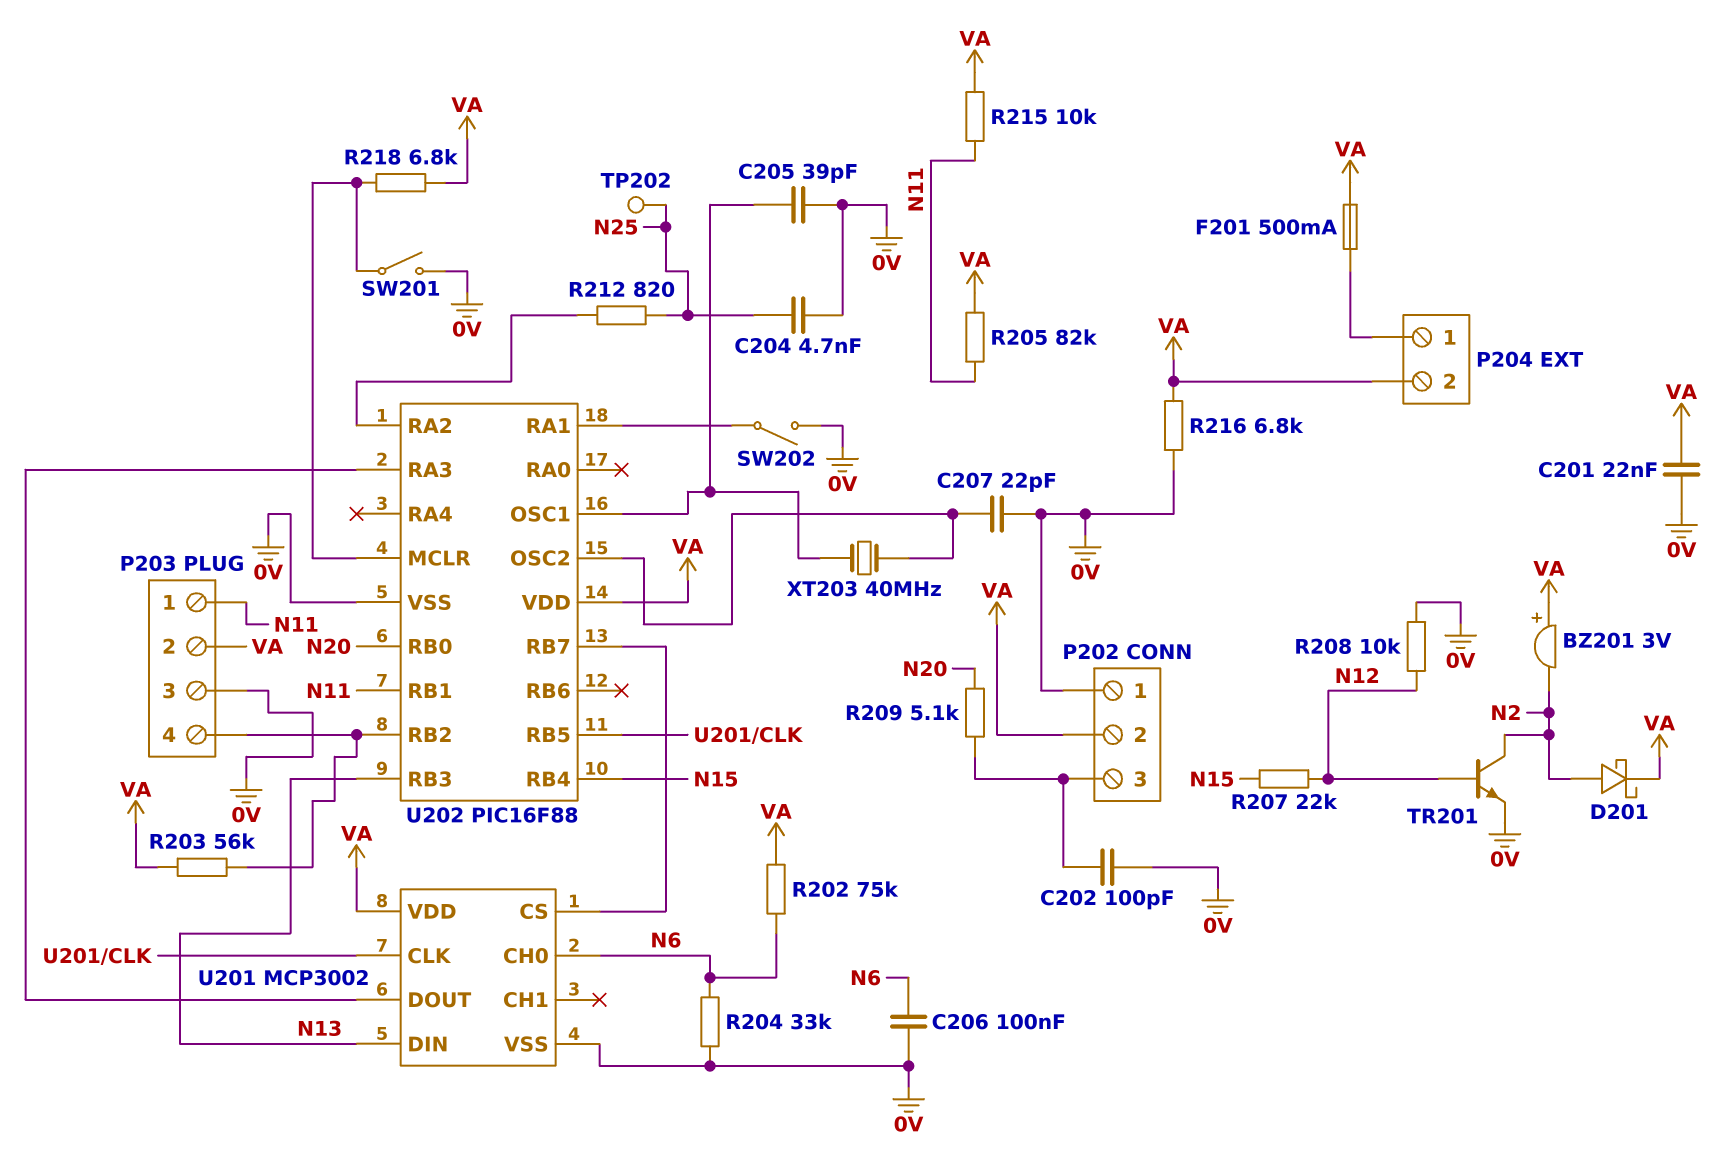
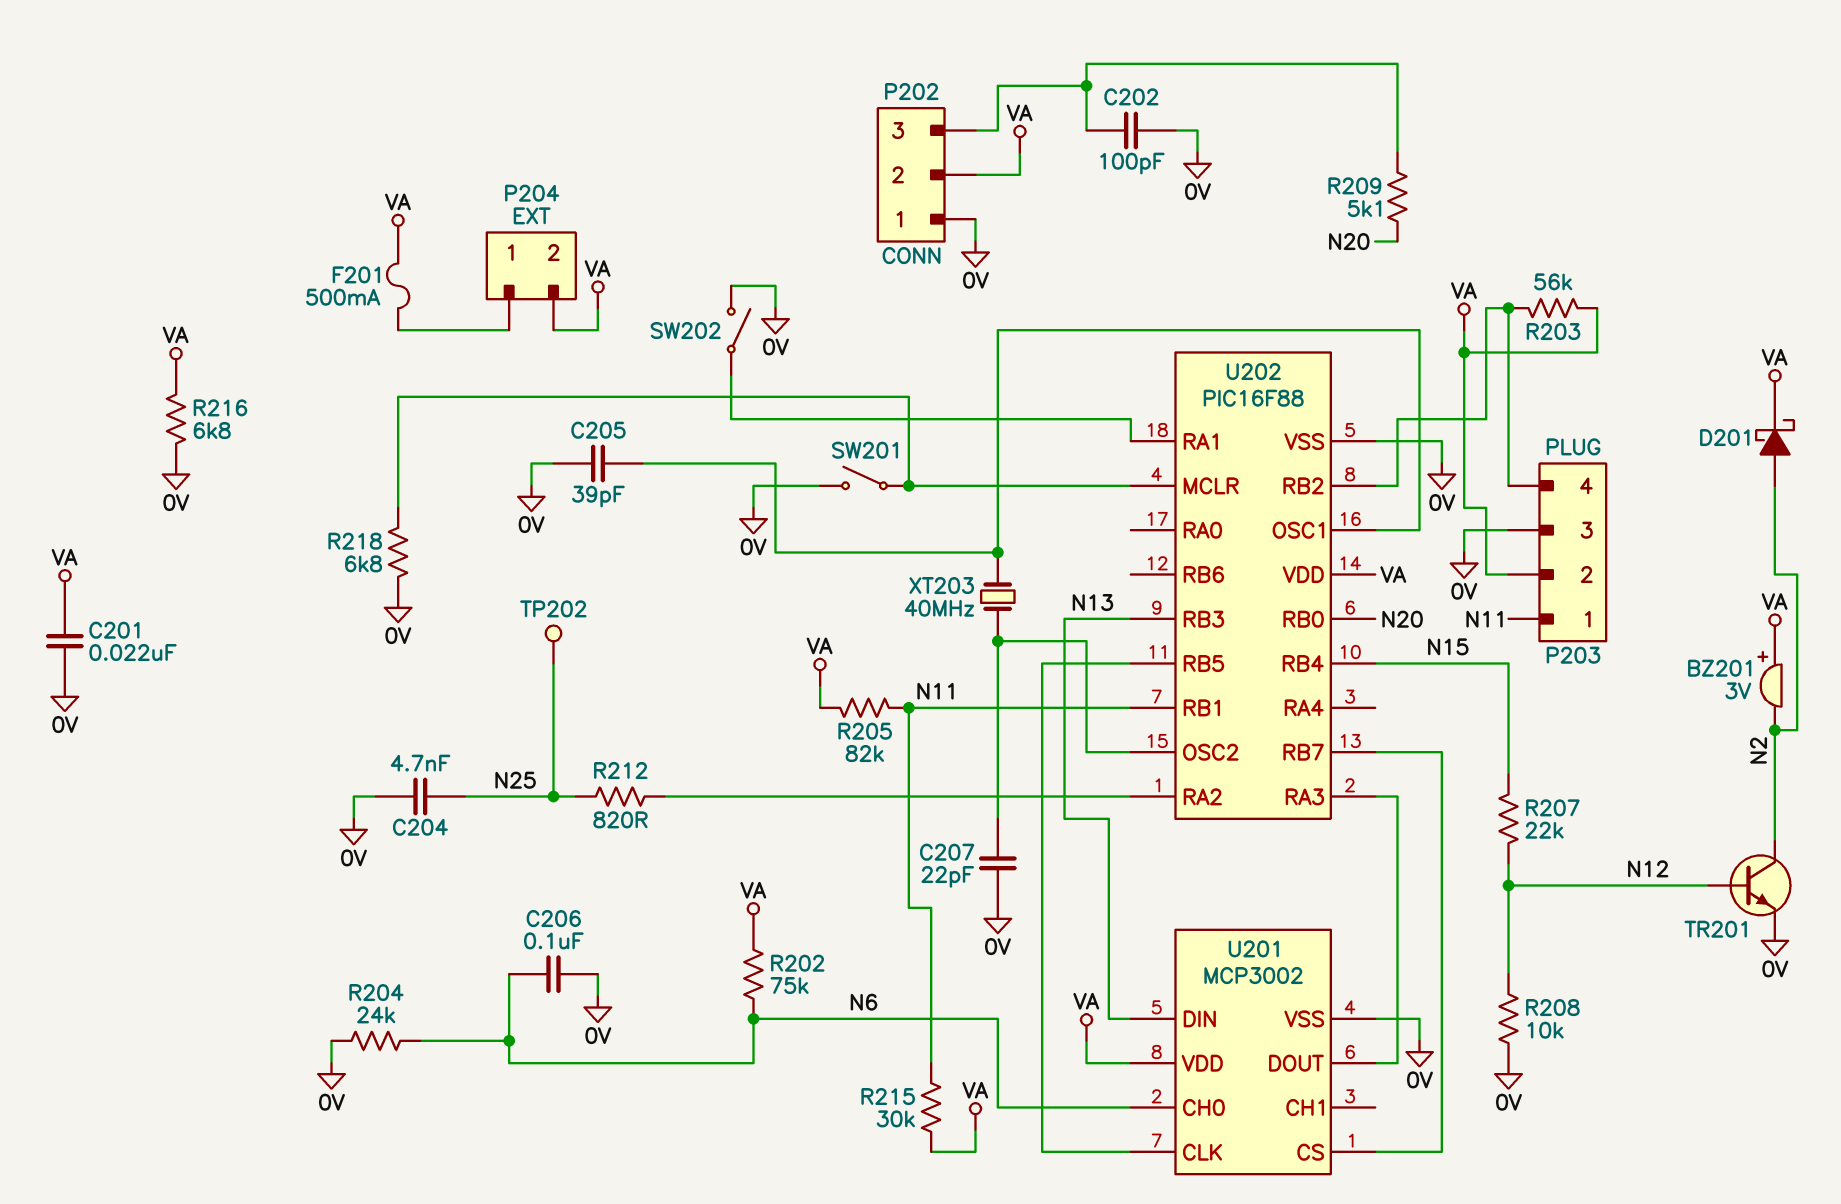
R204: 33k (0V, N6) -> 24k (0V, N6)
R215: 10k (N11, VA) -> 30k (N11, VA)
R218: 6.8k (U202/MCLR, VA) -> 6.8k (0V, U202/MCLR)

